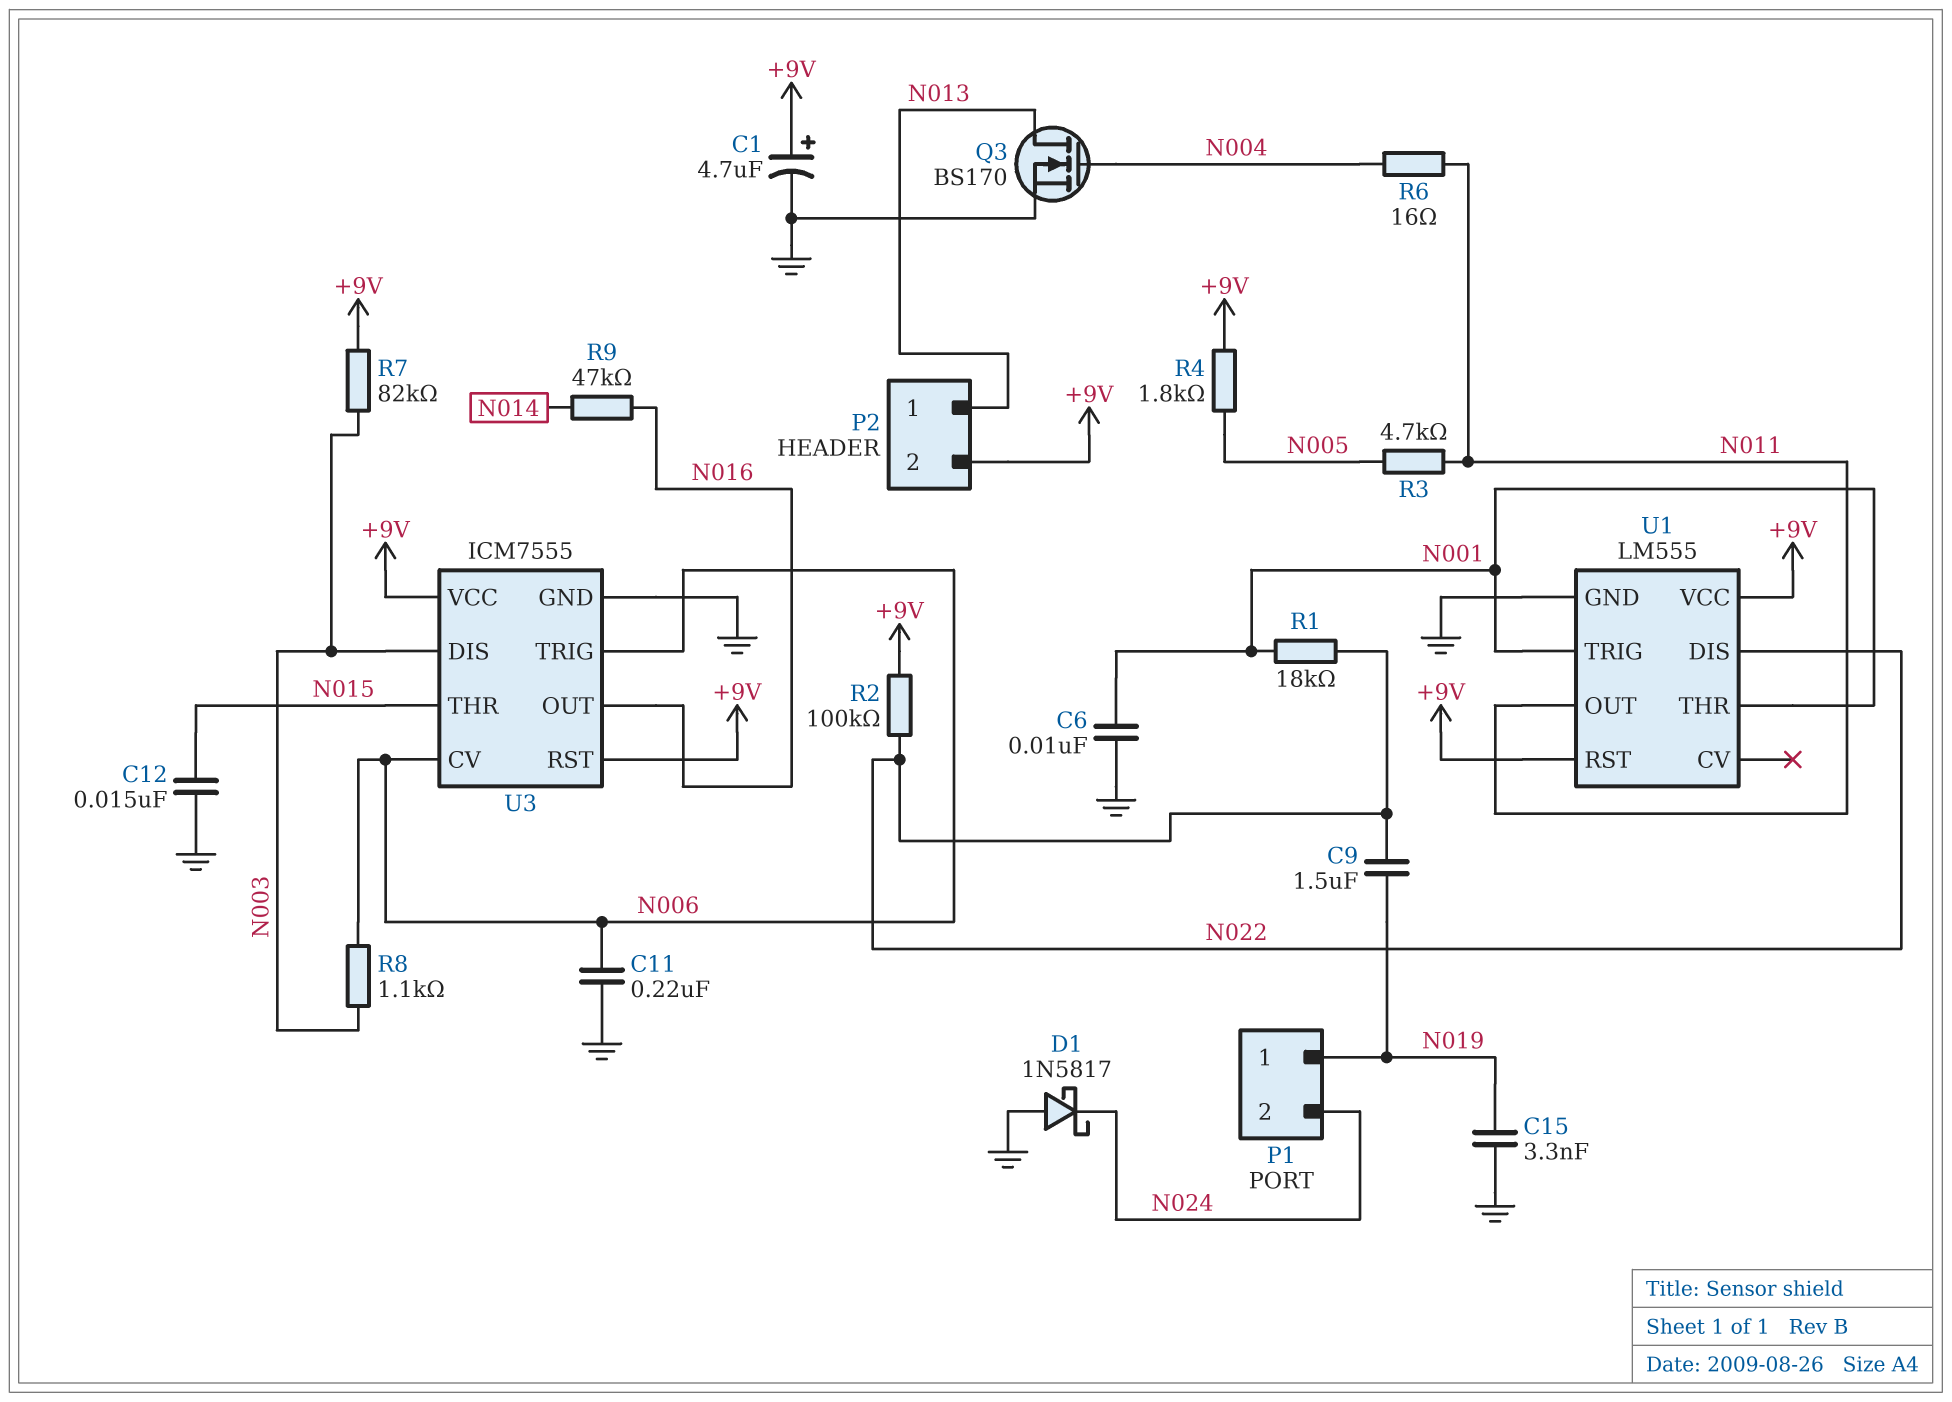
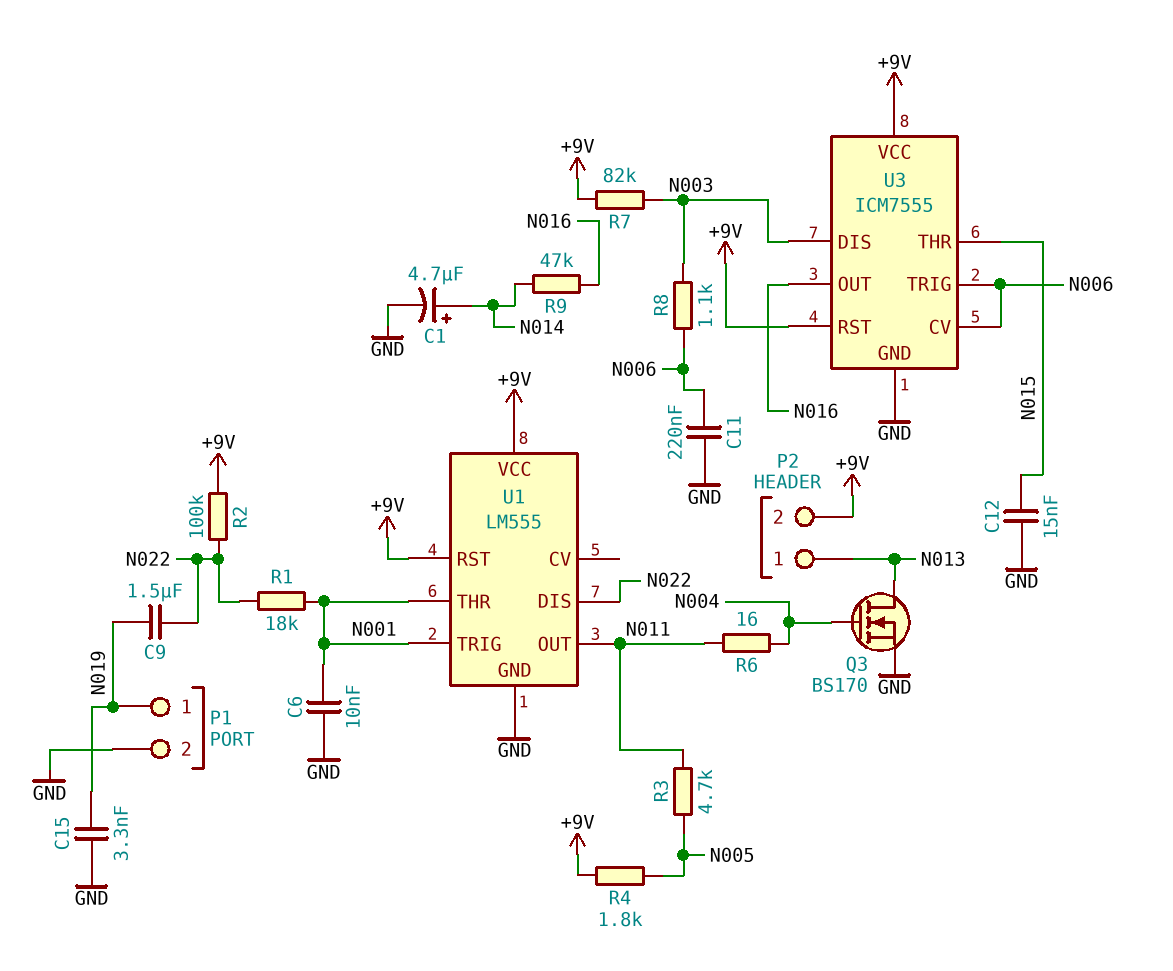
C1: 4.7uF (plus +9V, minus GND) -> 4.7uF (plus N014, minus GND)
D1: schottky 1N5817 (A GND, K N024) -> none
P1 pin 2: N024 -> GND

